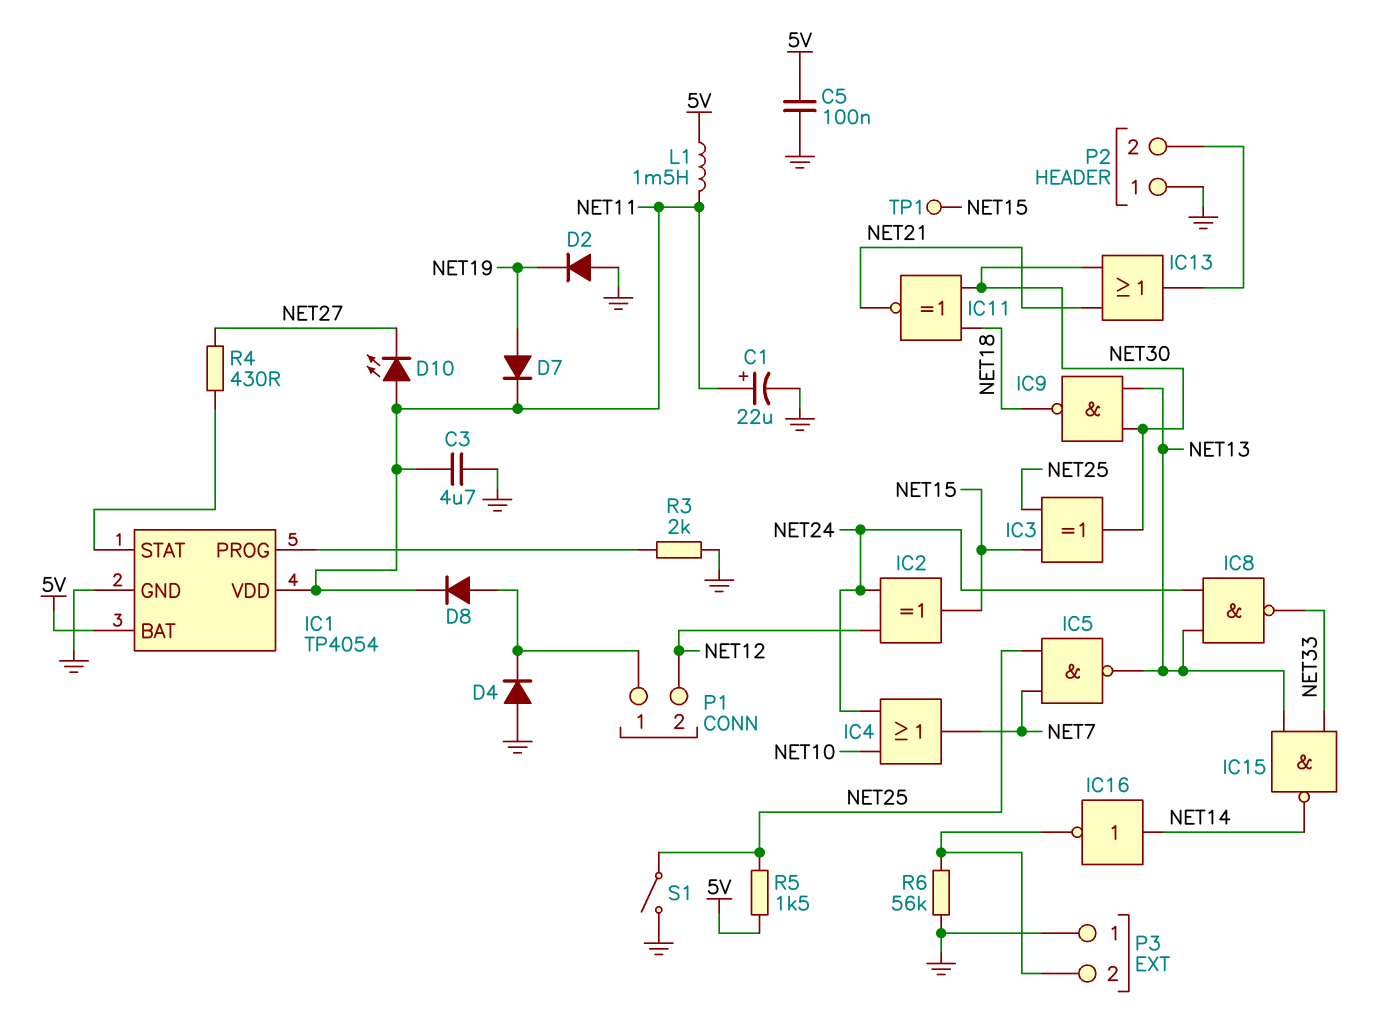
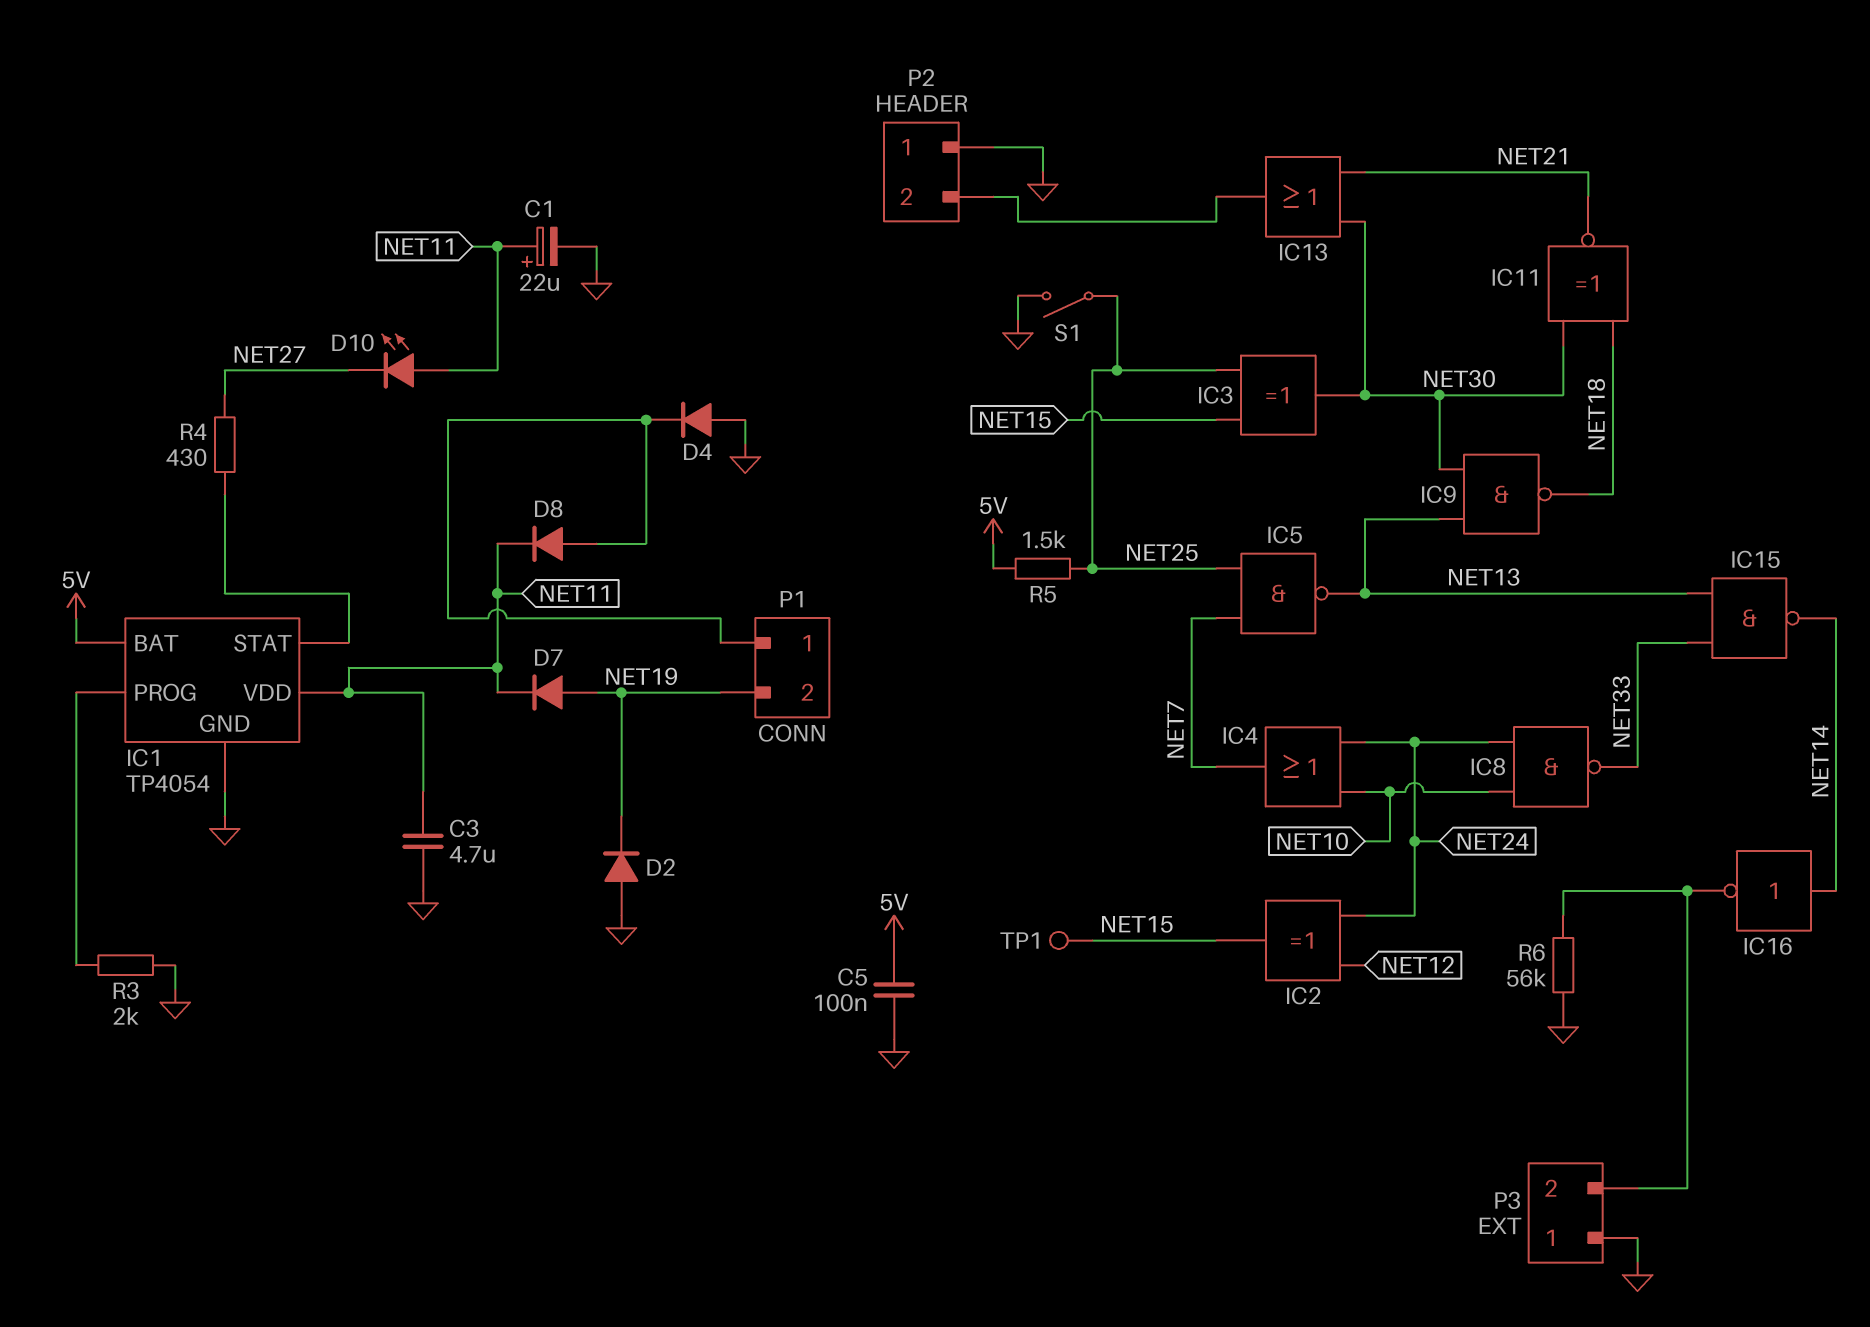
IC8: NAND (in NET13, in NET24, out NET33) -> NAND (in NET10, in NET24, out NET33)
L1: 1.5mH (5V, NET11) -> none
P1 pin 2: NET12 -> NET19

